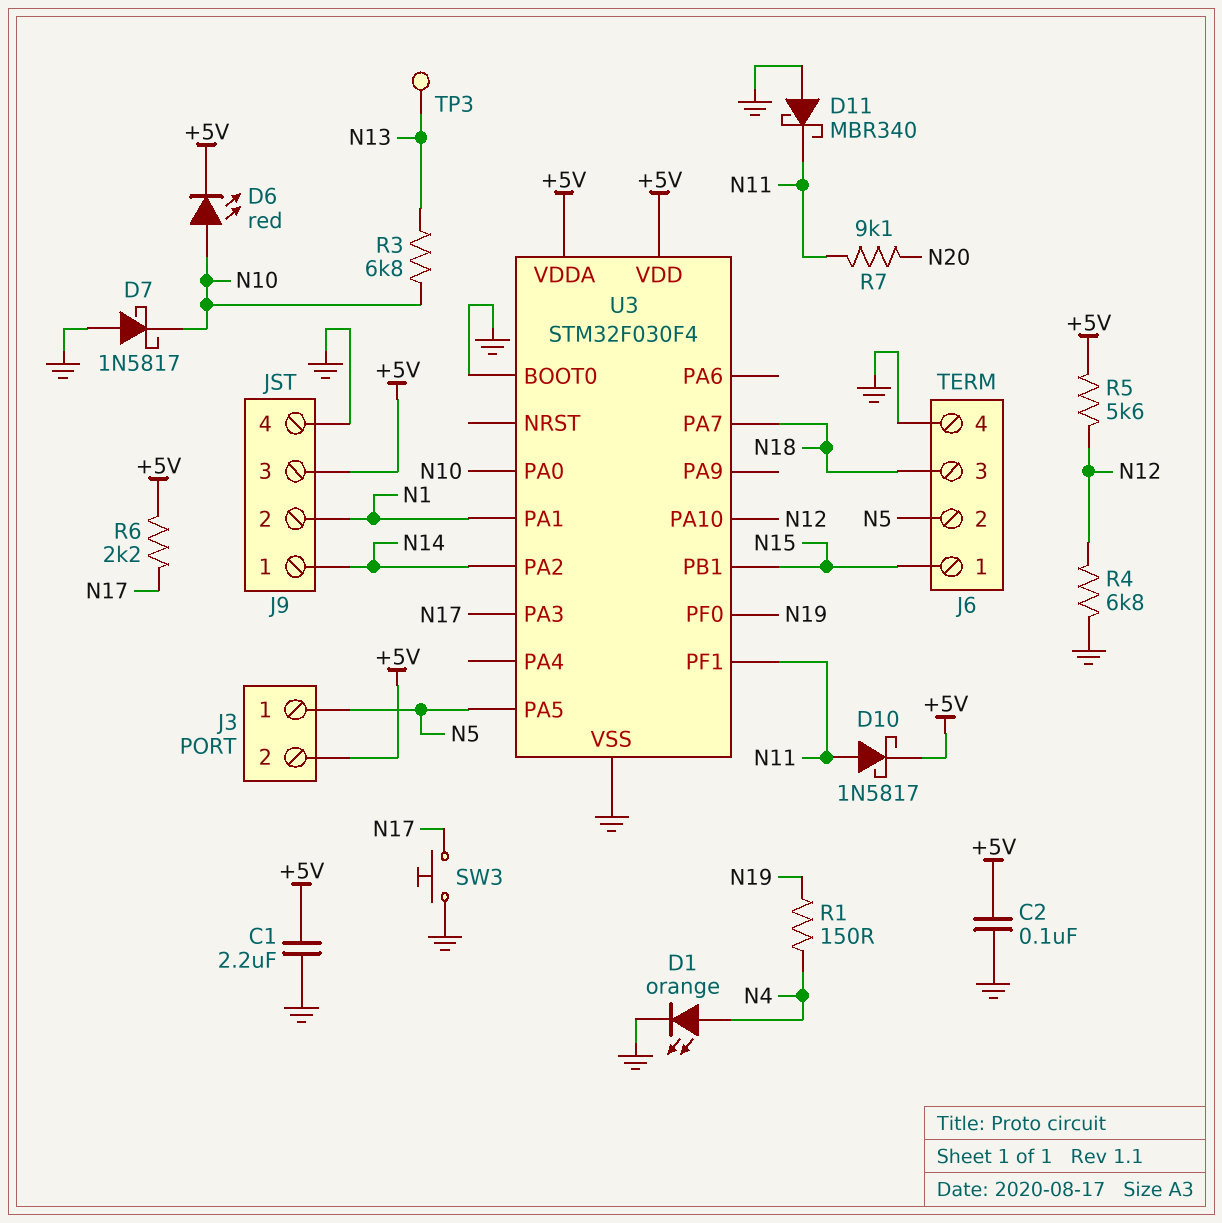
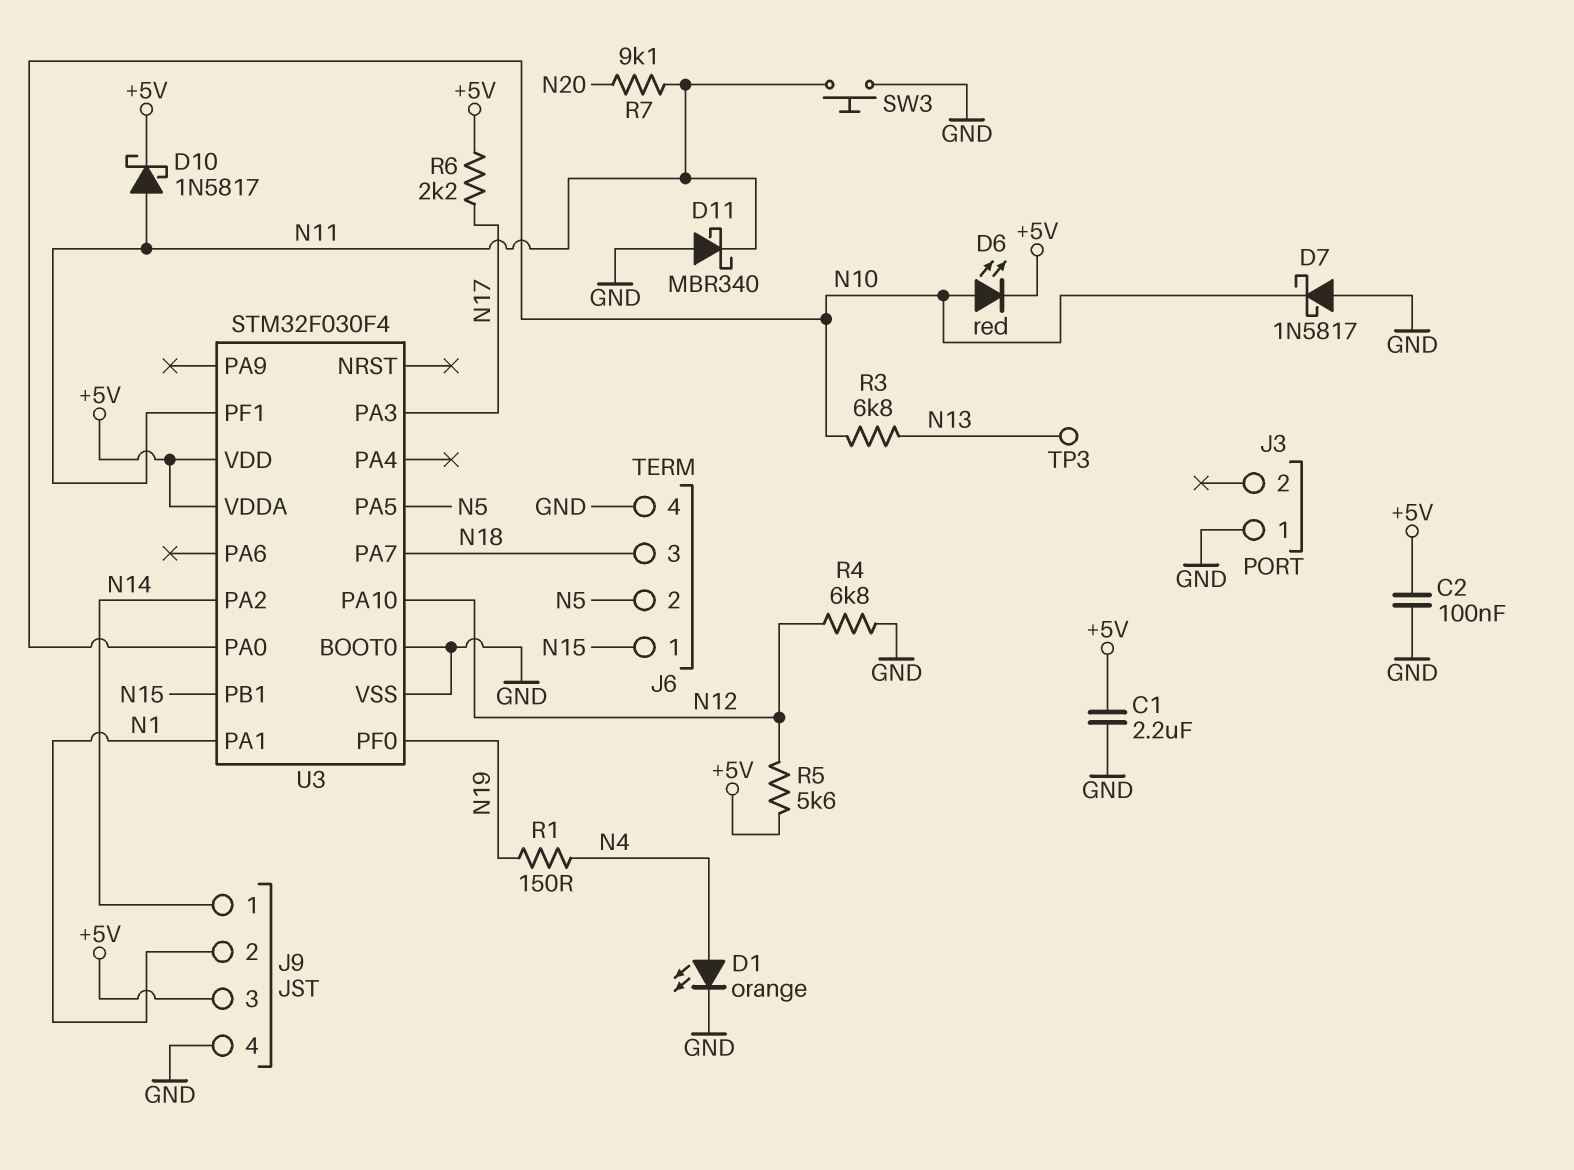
J3 pin 1: N5 -> GND
J3 pin 2: +5V -> none
SW3: button (GND, N17) -> button (GND, N11)

